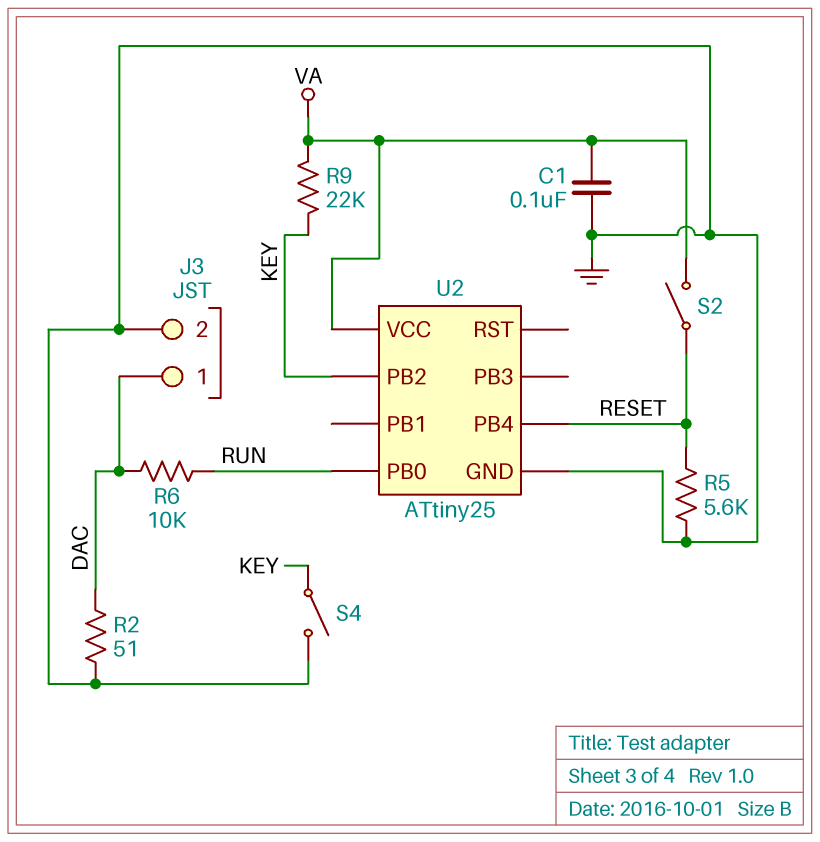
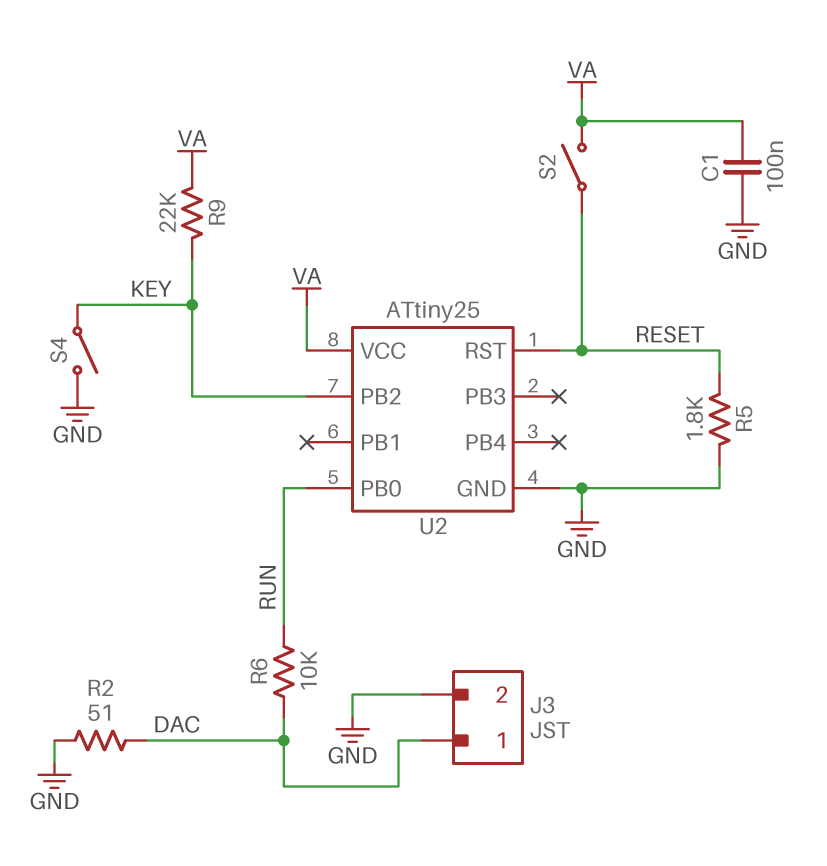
R5: 5.6k (GND, RESET) -> 1.8k (GND, RESET)
U2 pin PB4: RESET -> none
U2 pin RST: none -> RESET

